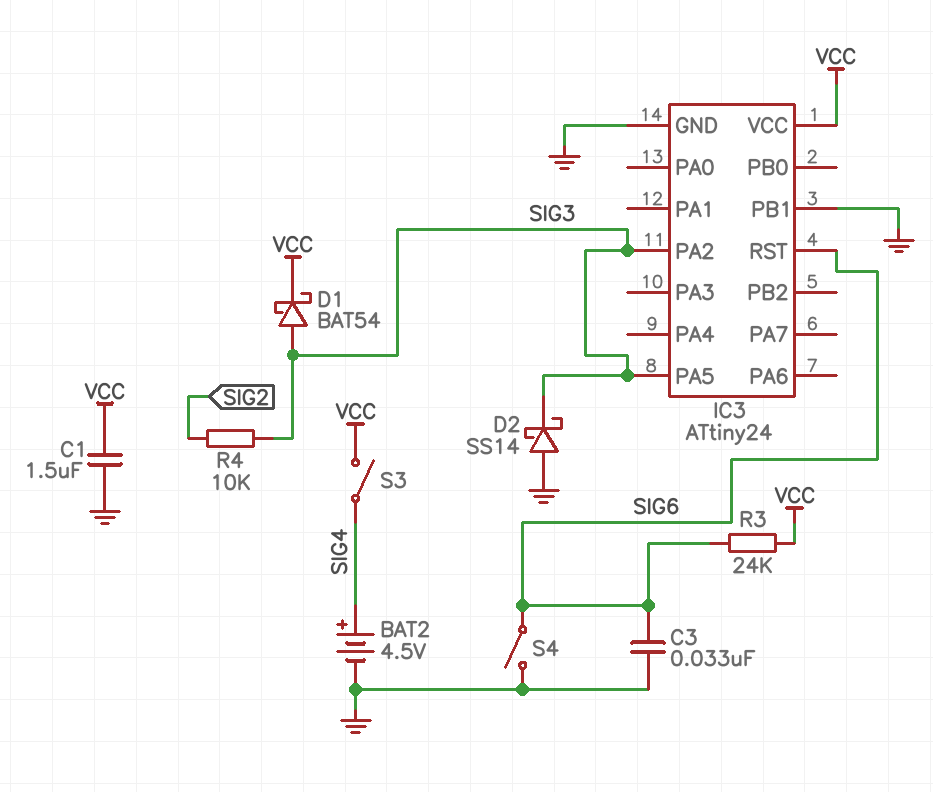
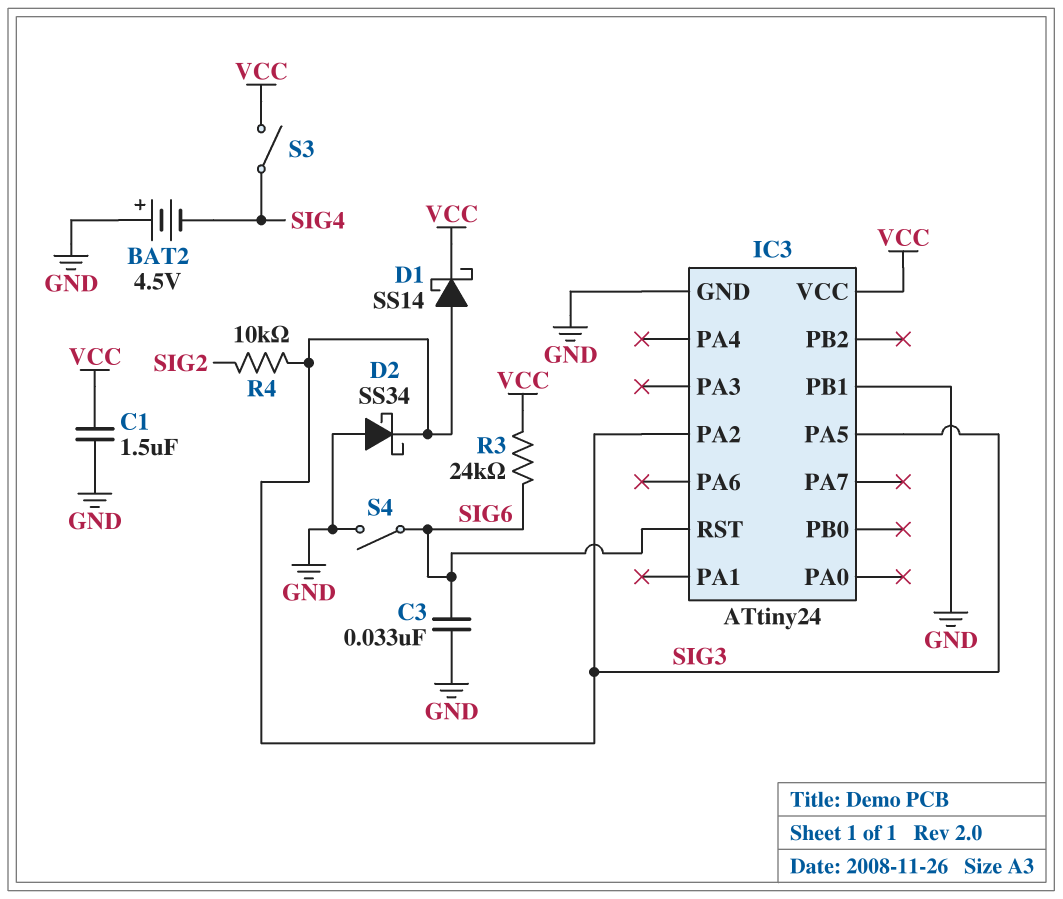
BAT2: 4.5V (plus SIG4, minus GND) -> 4.5V (plus GND, minus SIG4)
D1: schottky BAT54 (A SIG3, K VCC) -> schottky SS14 (A SIG3, K VCC)
D2: schottky SS14 (A GND, K SIG3) -> schottky SS34 (A GND, K SIG3)

